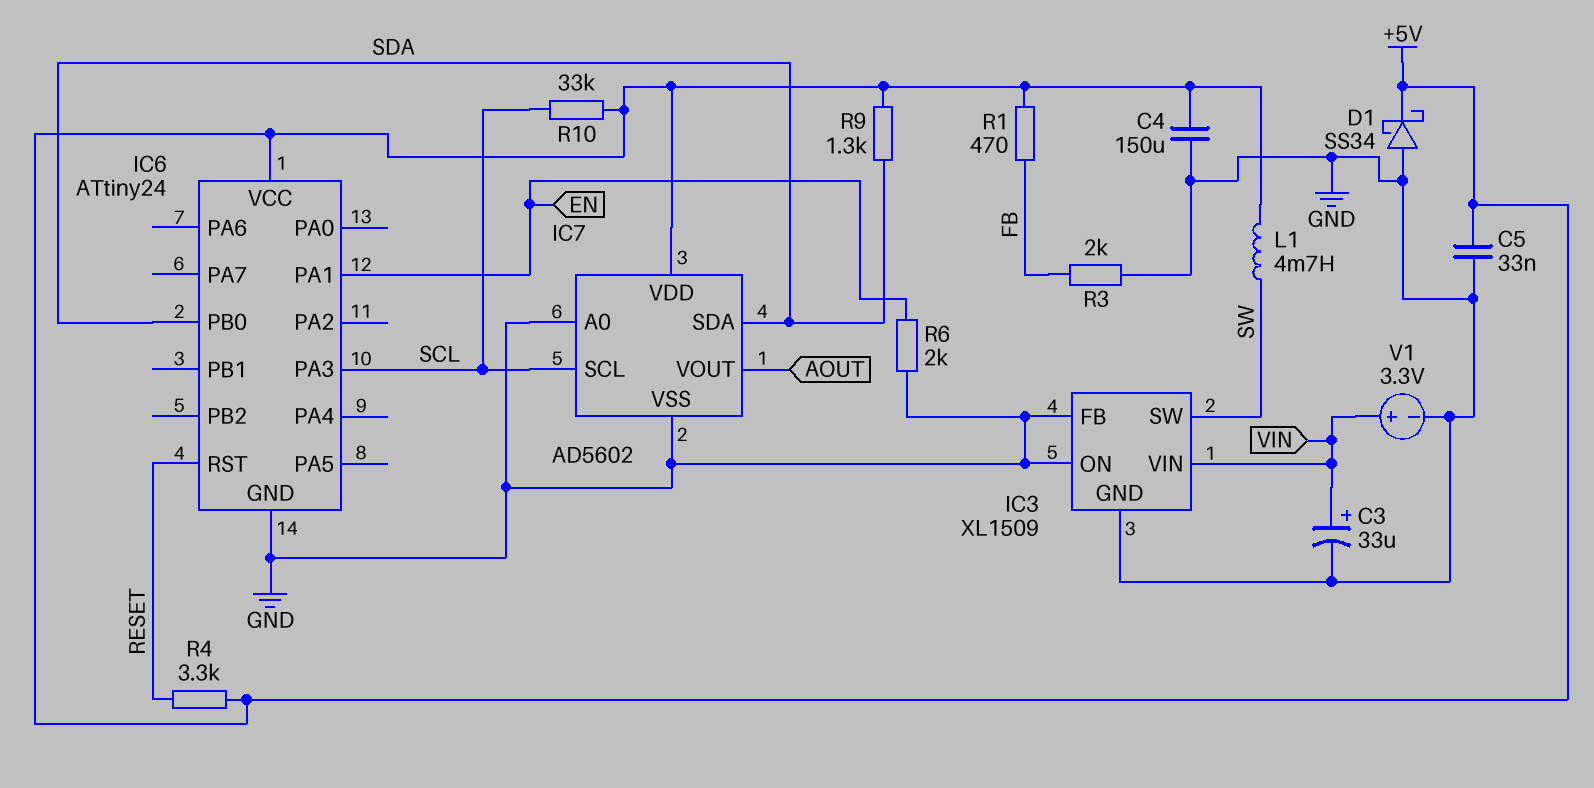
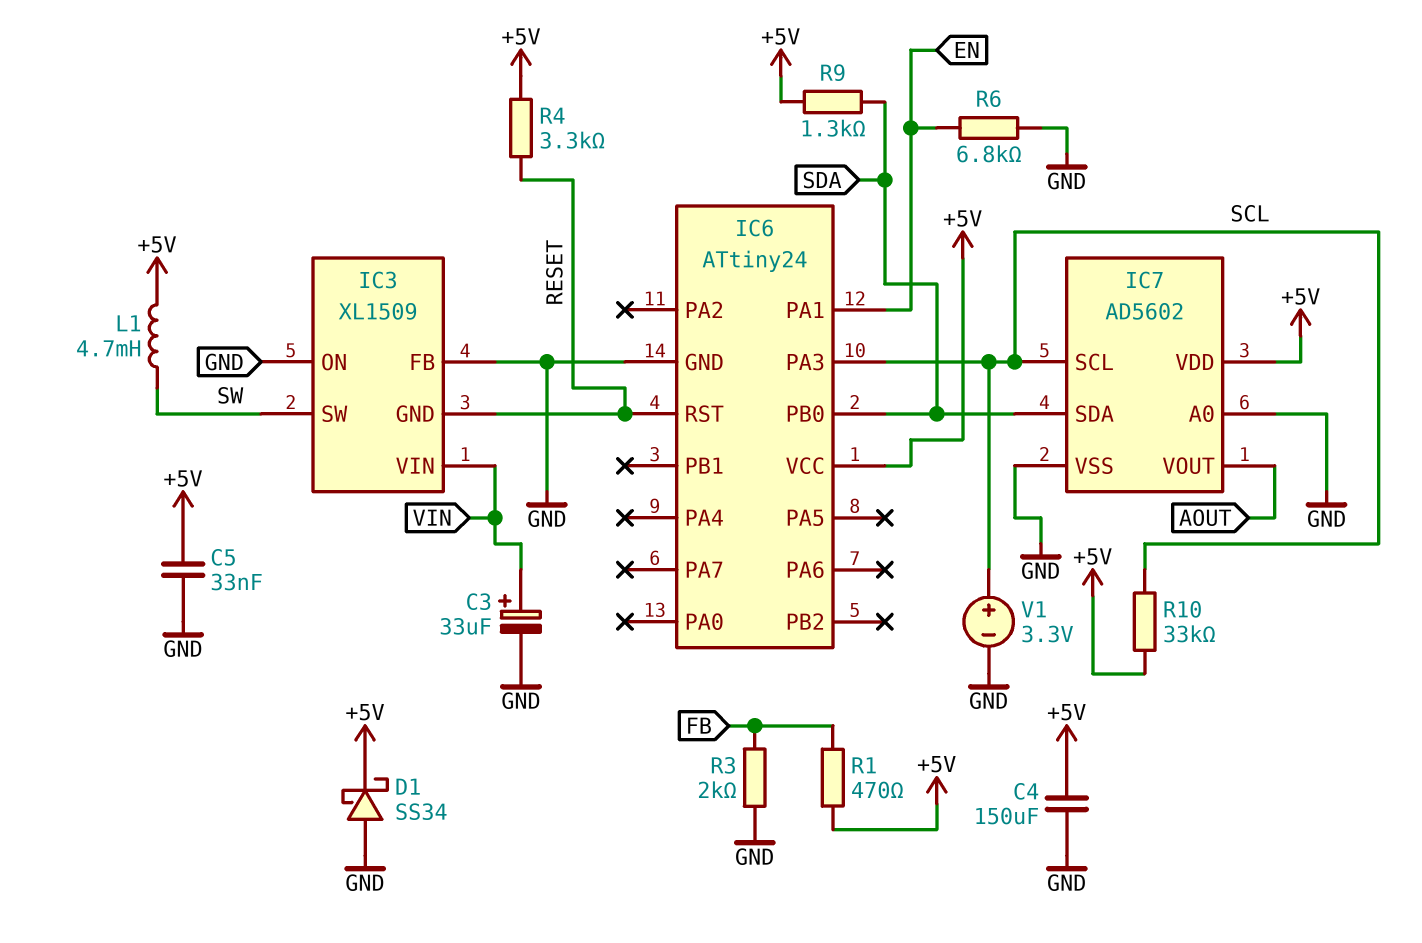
IC3 pin GND: GND -> RESET
R6: 2k (EN, GND) -> 6.8k (EN, GND)
V1: 3.3V (plus VIN, minus GND) -> 3.3V (plus SCL, minus GND)

